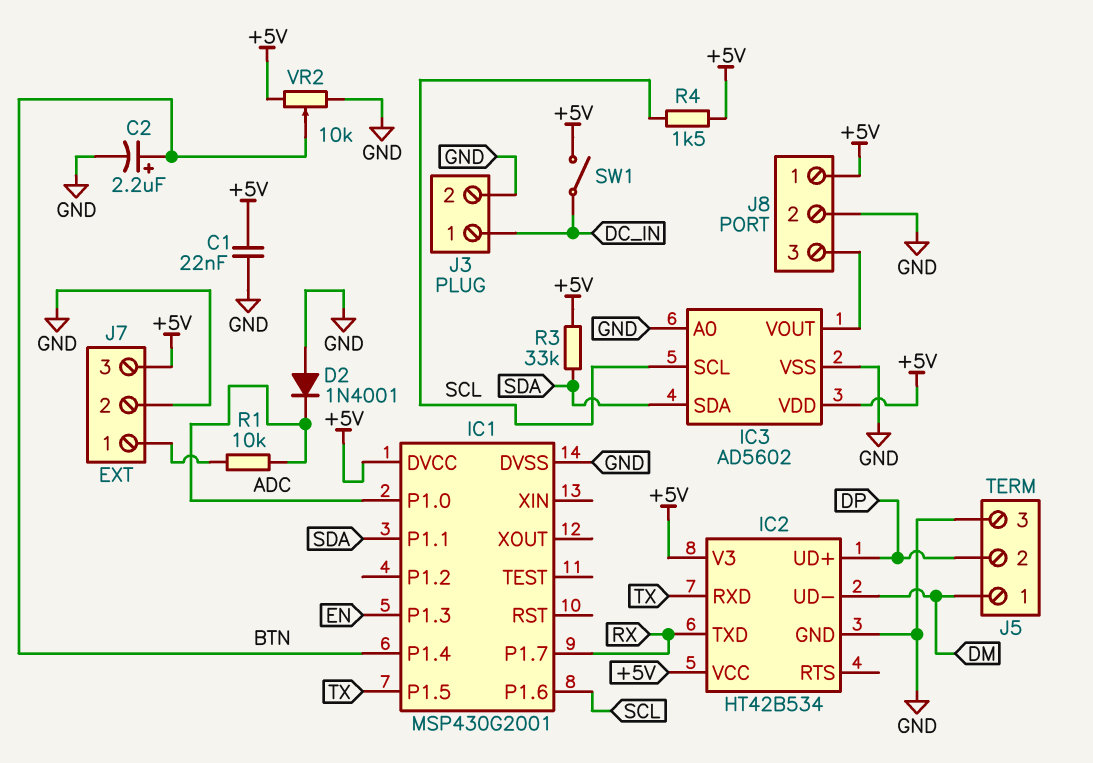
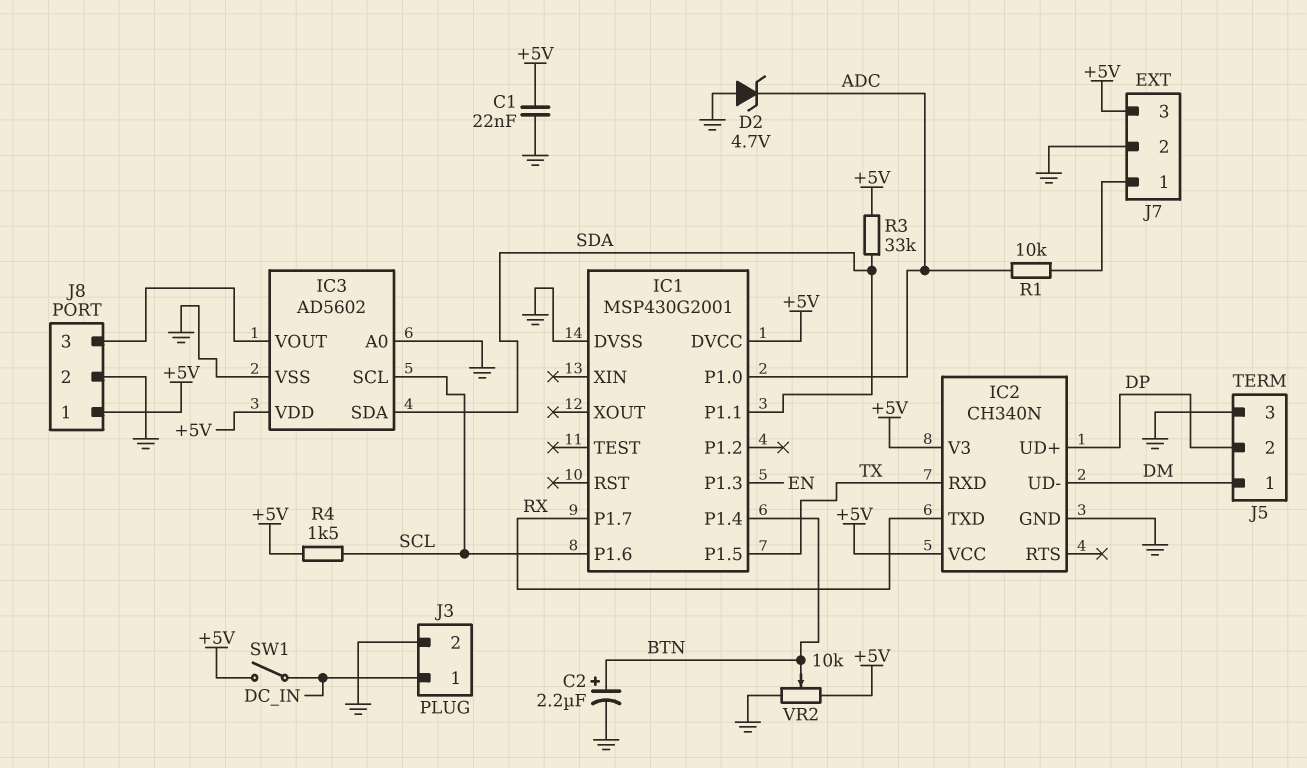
D2: diode 1N4001 (A GND, K ADC) -> zener 4.7V (A GND, K ADC)
IC2: HT42B534 -> CH340N

